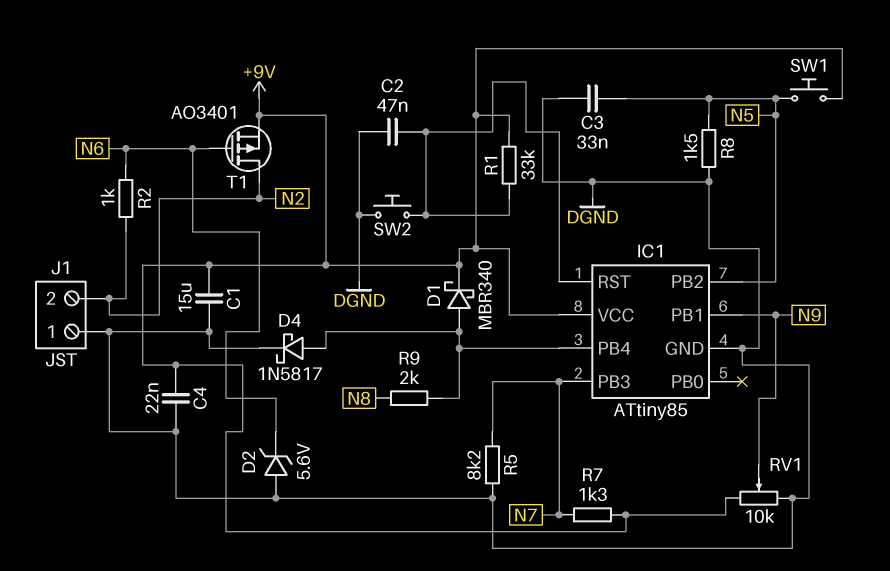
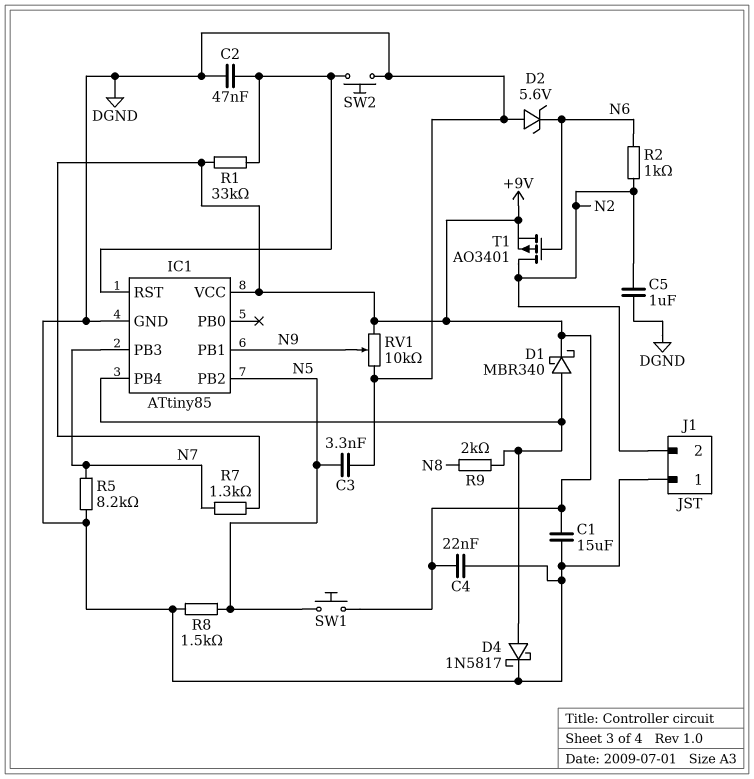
C3: 33nF (DGND, N5) -> 3.3nF (DGND, N5)
C5: none -> 1uF (DGND, N2)

